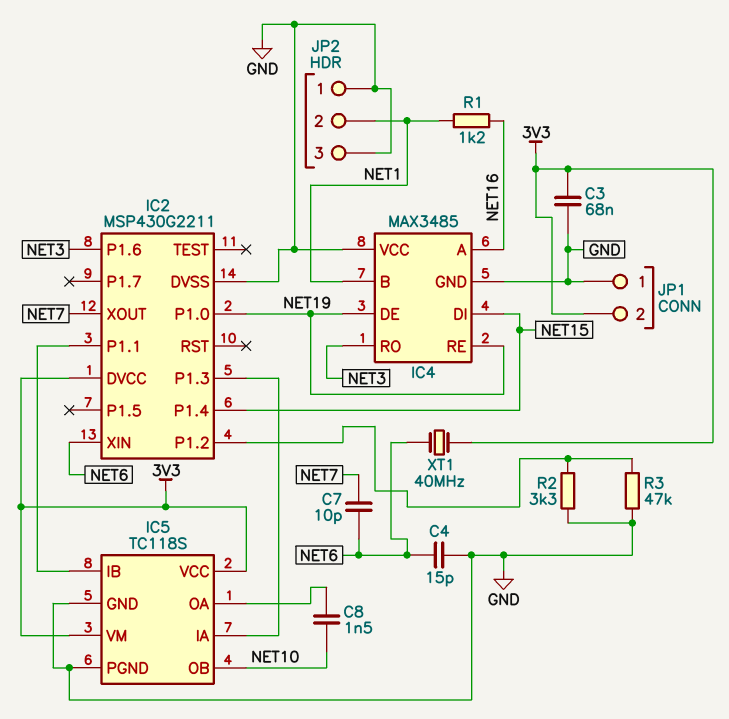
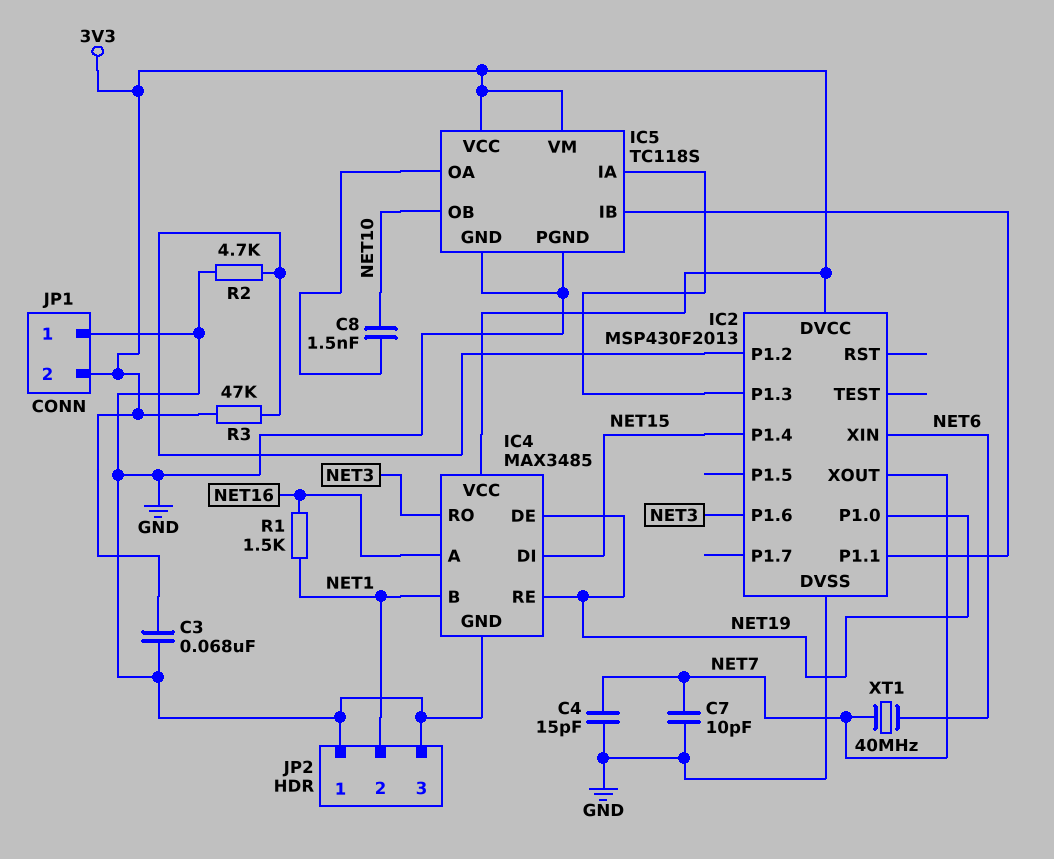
C4: 15pF (GND, NET6) -> 15pF (GND, NET7)
C7: 10pF (NET6, NET7) -> 10pF (GND, NET7)
IC2: MSP430G2211 -> MSP430F2013
IC4 pin VCC: GND -> 3V3
R1: 1.2k (NET1, NET16) -> 1.5k (NET1, NET16)
R2: 3.3k (GND, IC2/P1.2) -> 4.7k (GND, IC2/P1.2)
R3: 47k (GND, IC2/P1.2) -> 47k (3V3, IC2/P1.2)
XT1: 40MHz (3V3, NET6) -> 40MHz (NET6, NET7)

